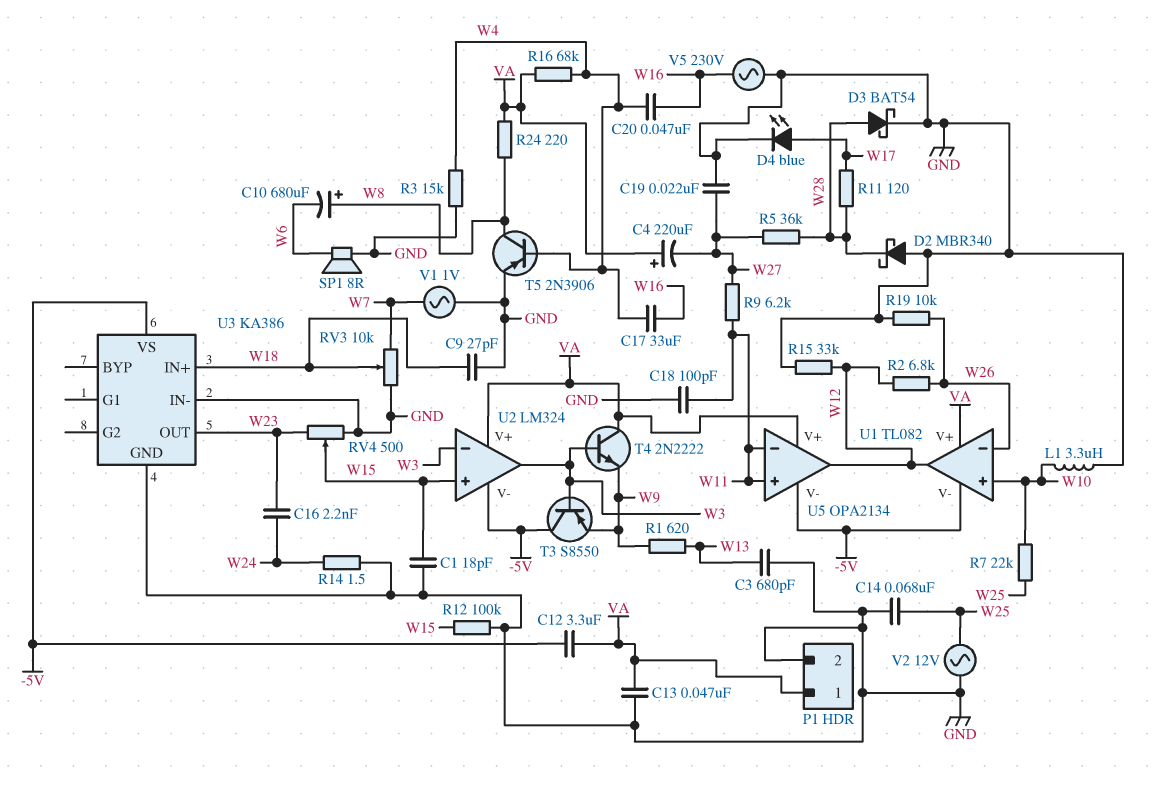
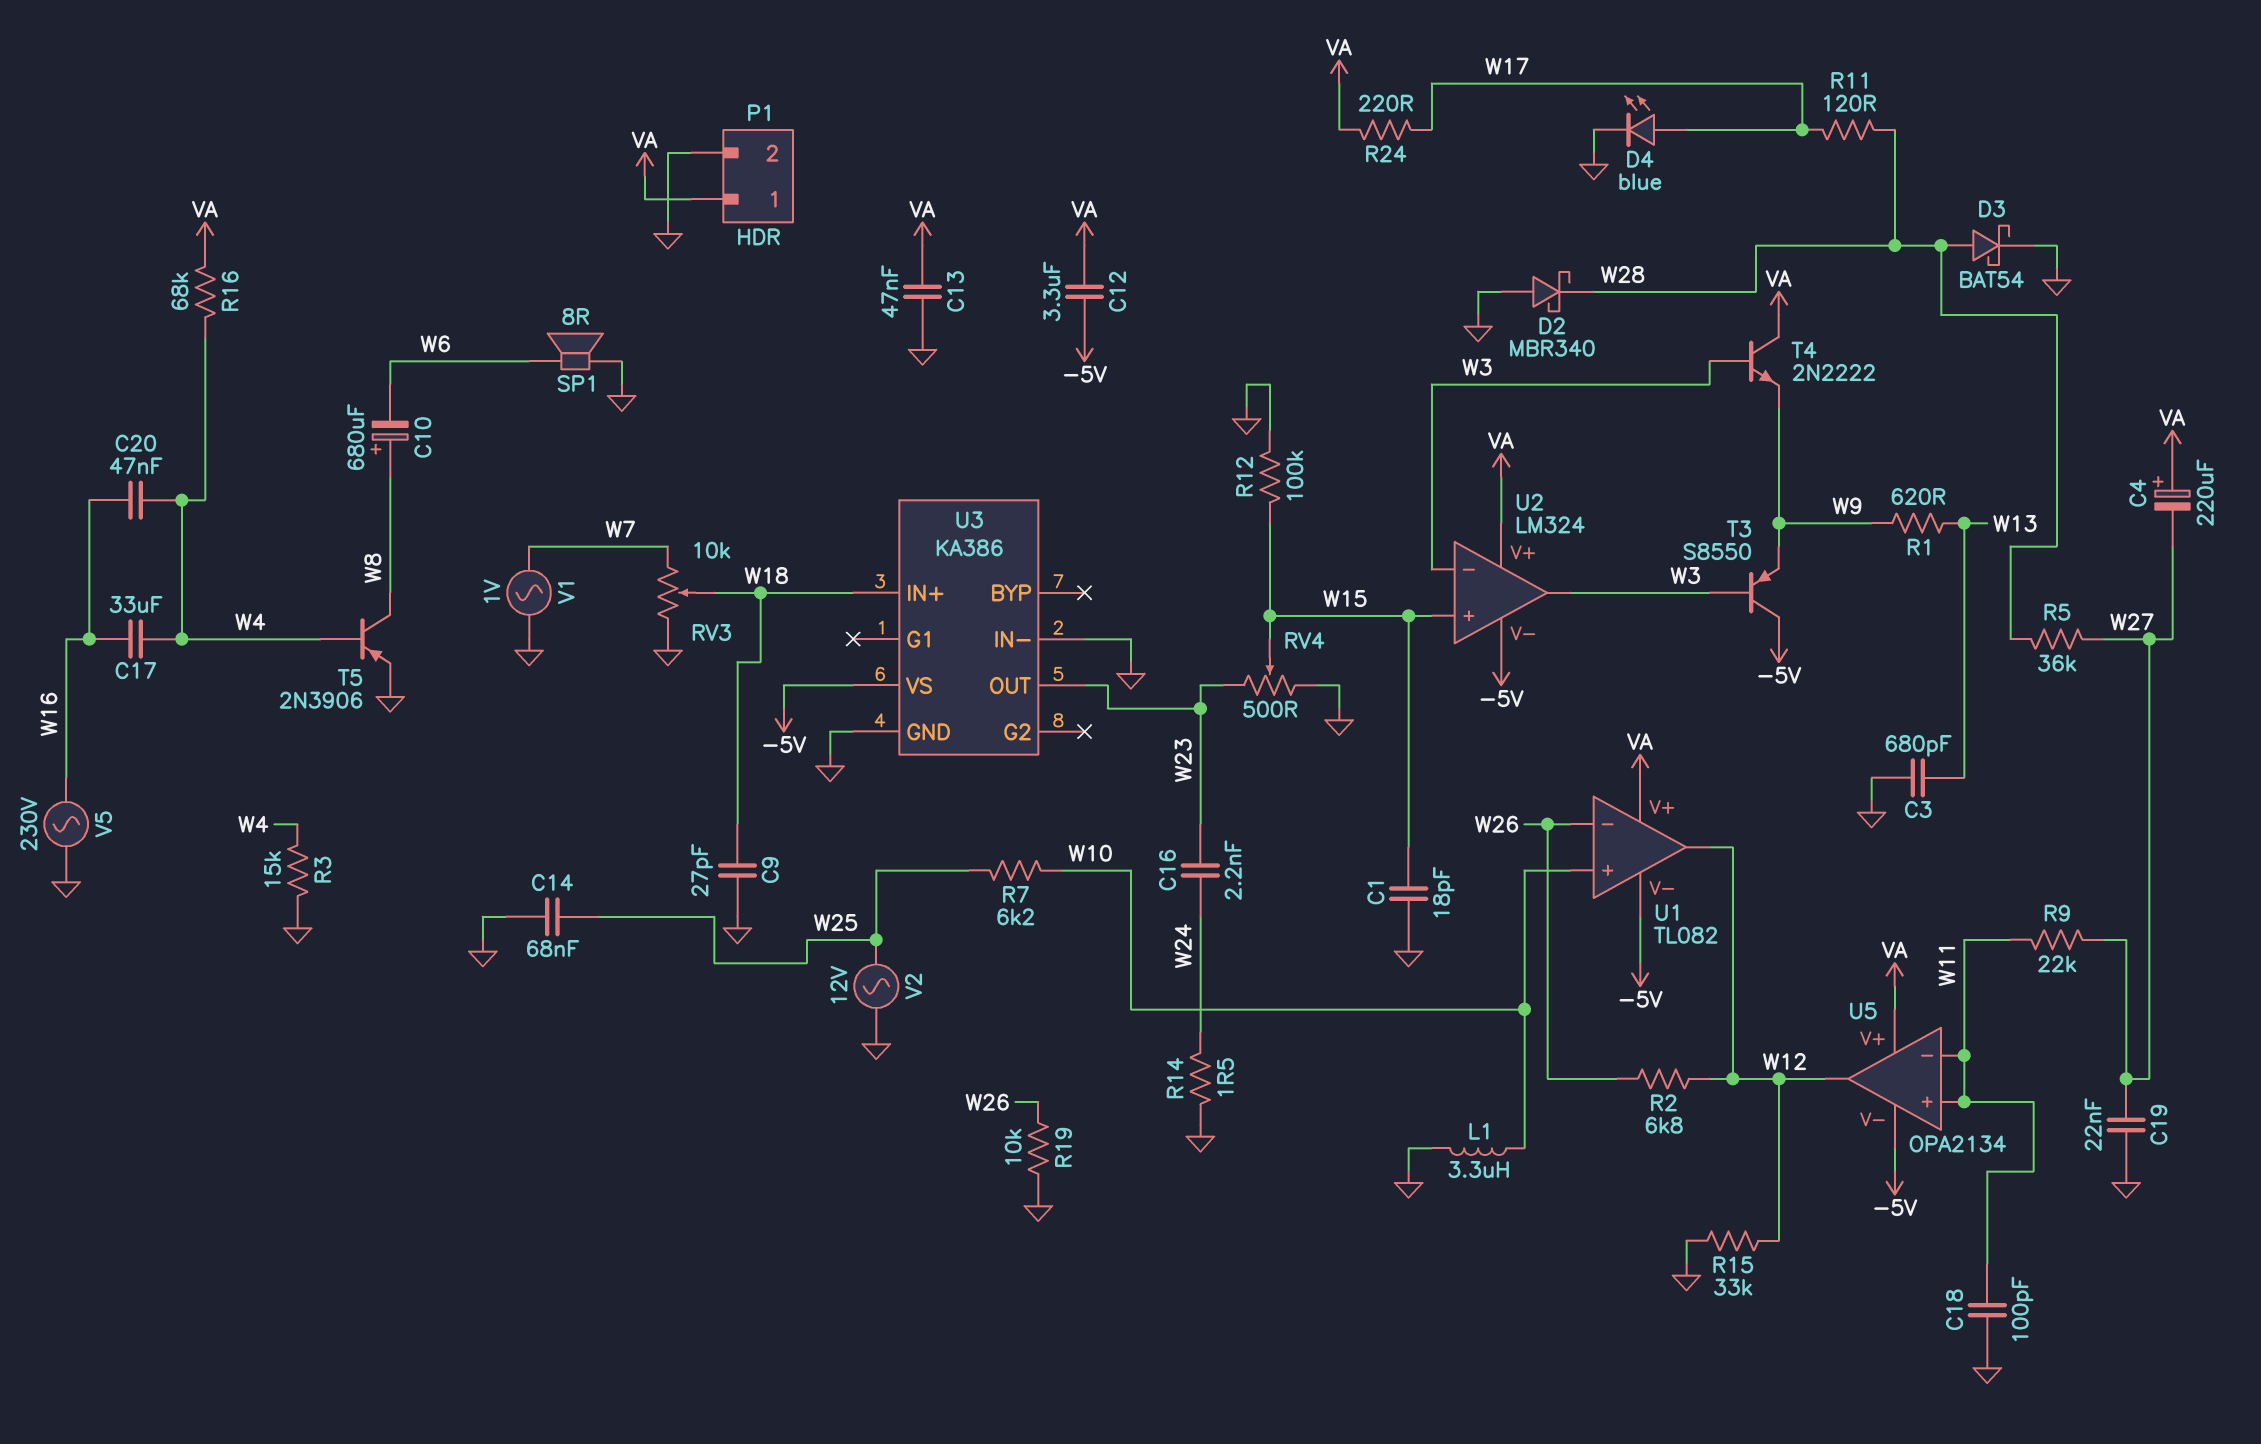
R7: 22k (W10, W25) -> 6.2k (W10, W25)
R9: 6.2k (W11, W27) -> 22k (W11, W27)
R24: 220 (VA, W8) -> 220 (VA, W17)

